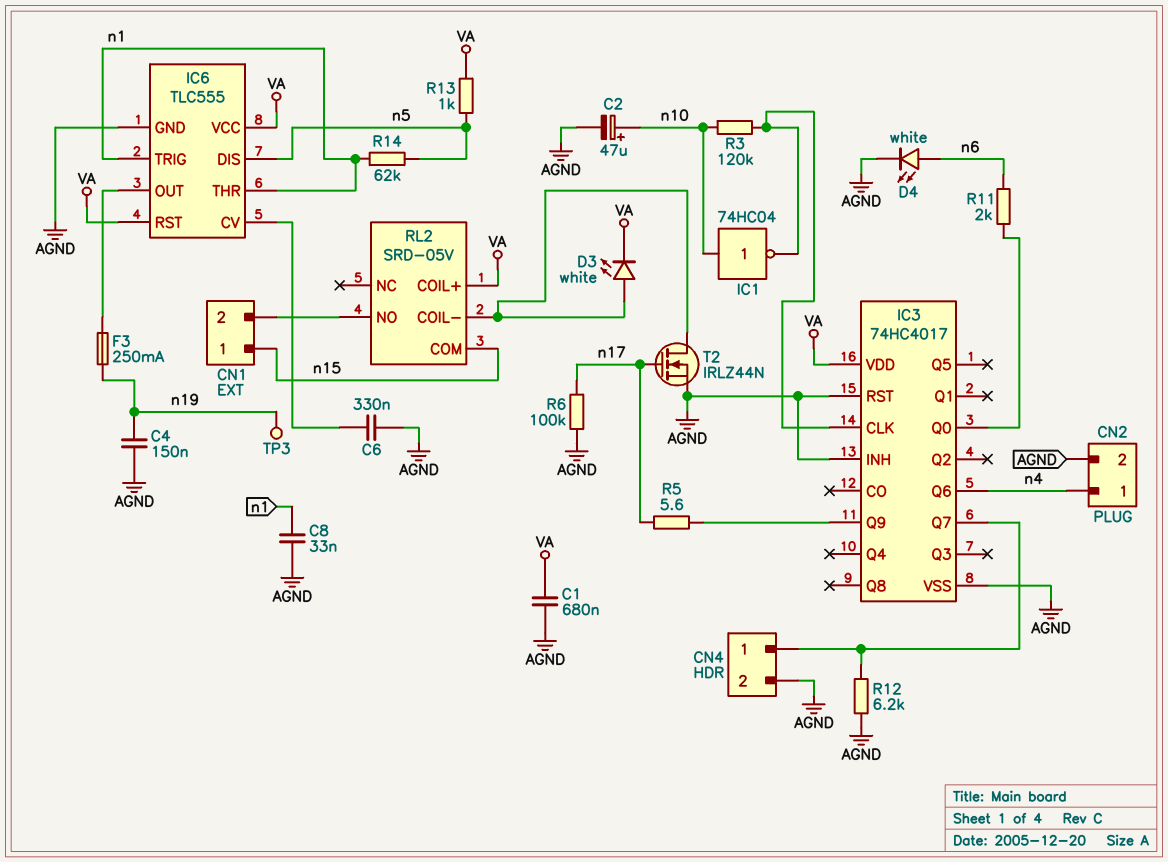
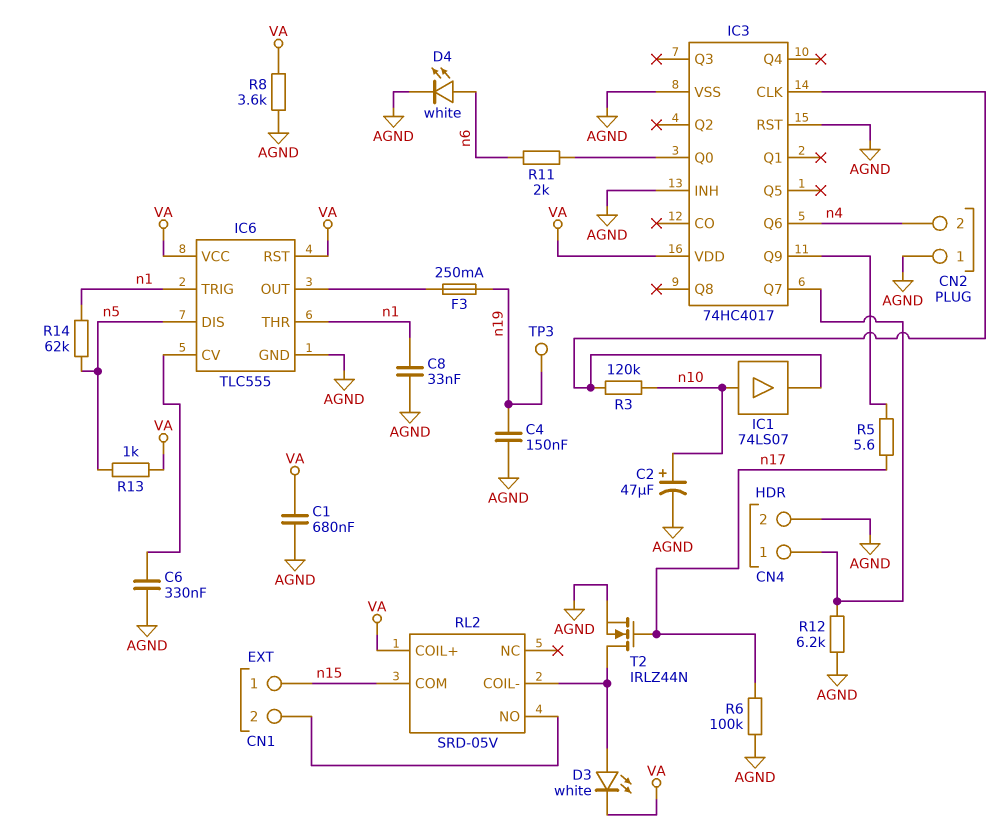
CN2 pin 1: n4 -> AGND
CN2 pin 2: AGND -> n4
IC1: NOT 74HC04 (in n10, out IC3/CLK) -> buffer 74LS07 (in n10, out IC3/CLK)
R8: none -> 3.6k (AGND, VA)

